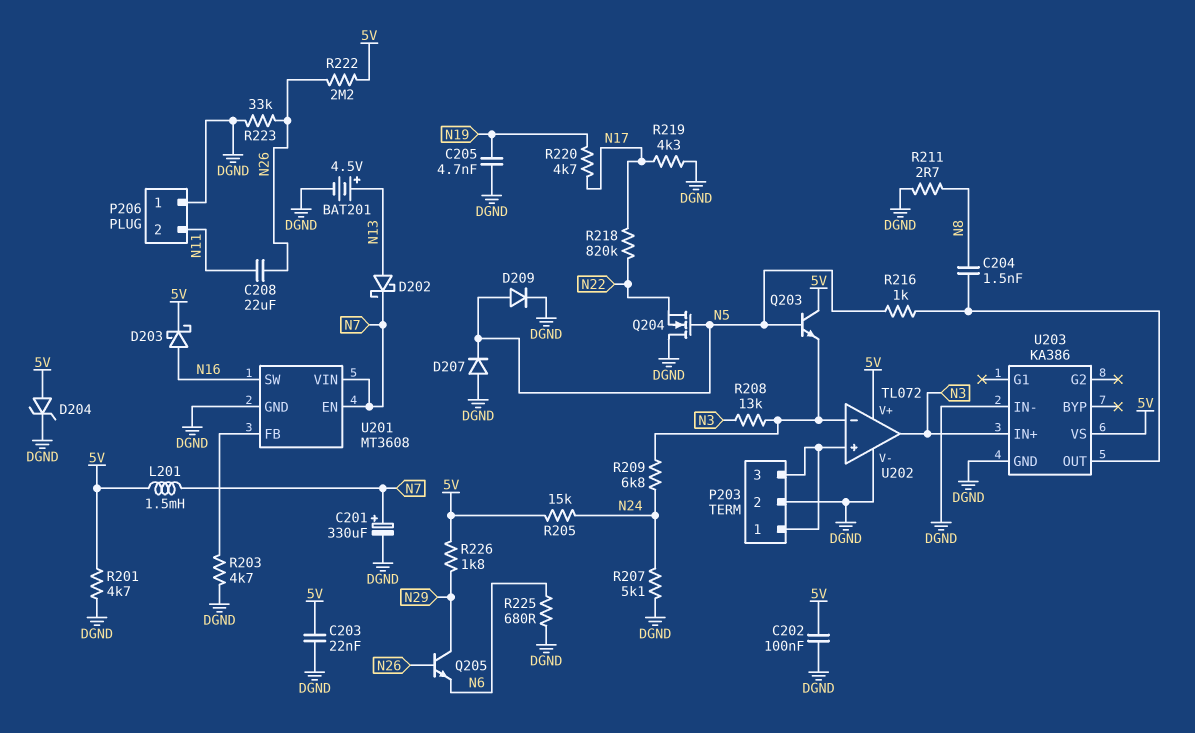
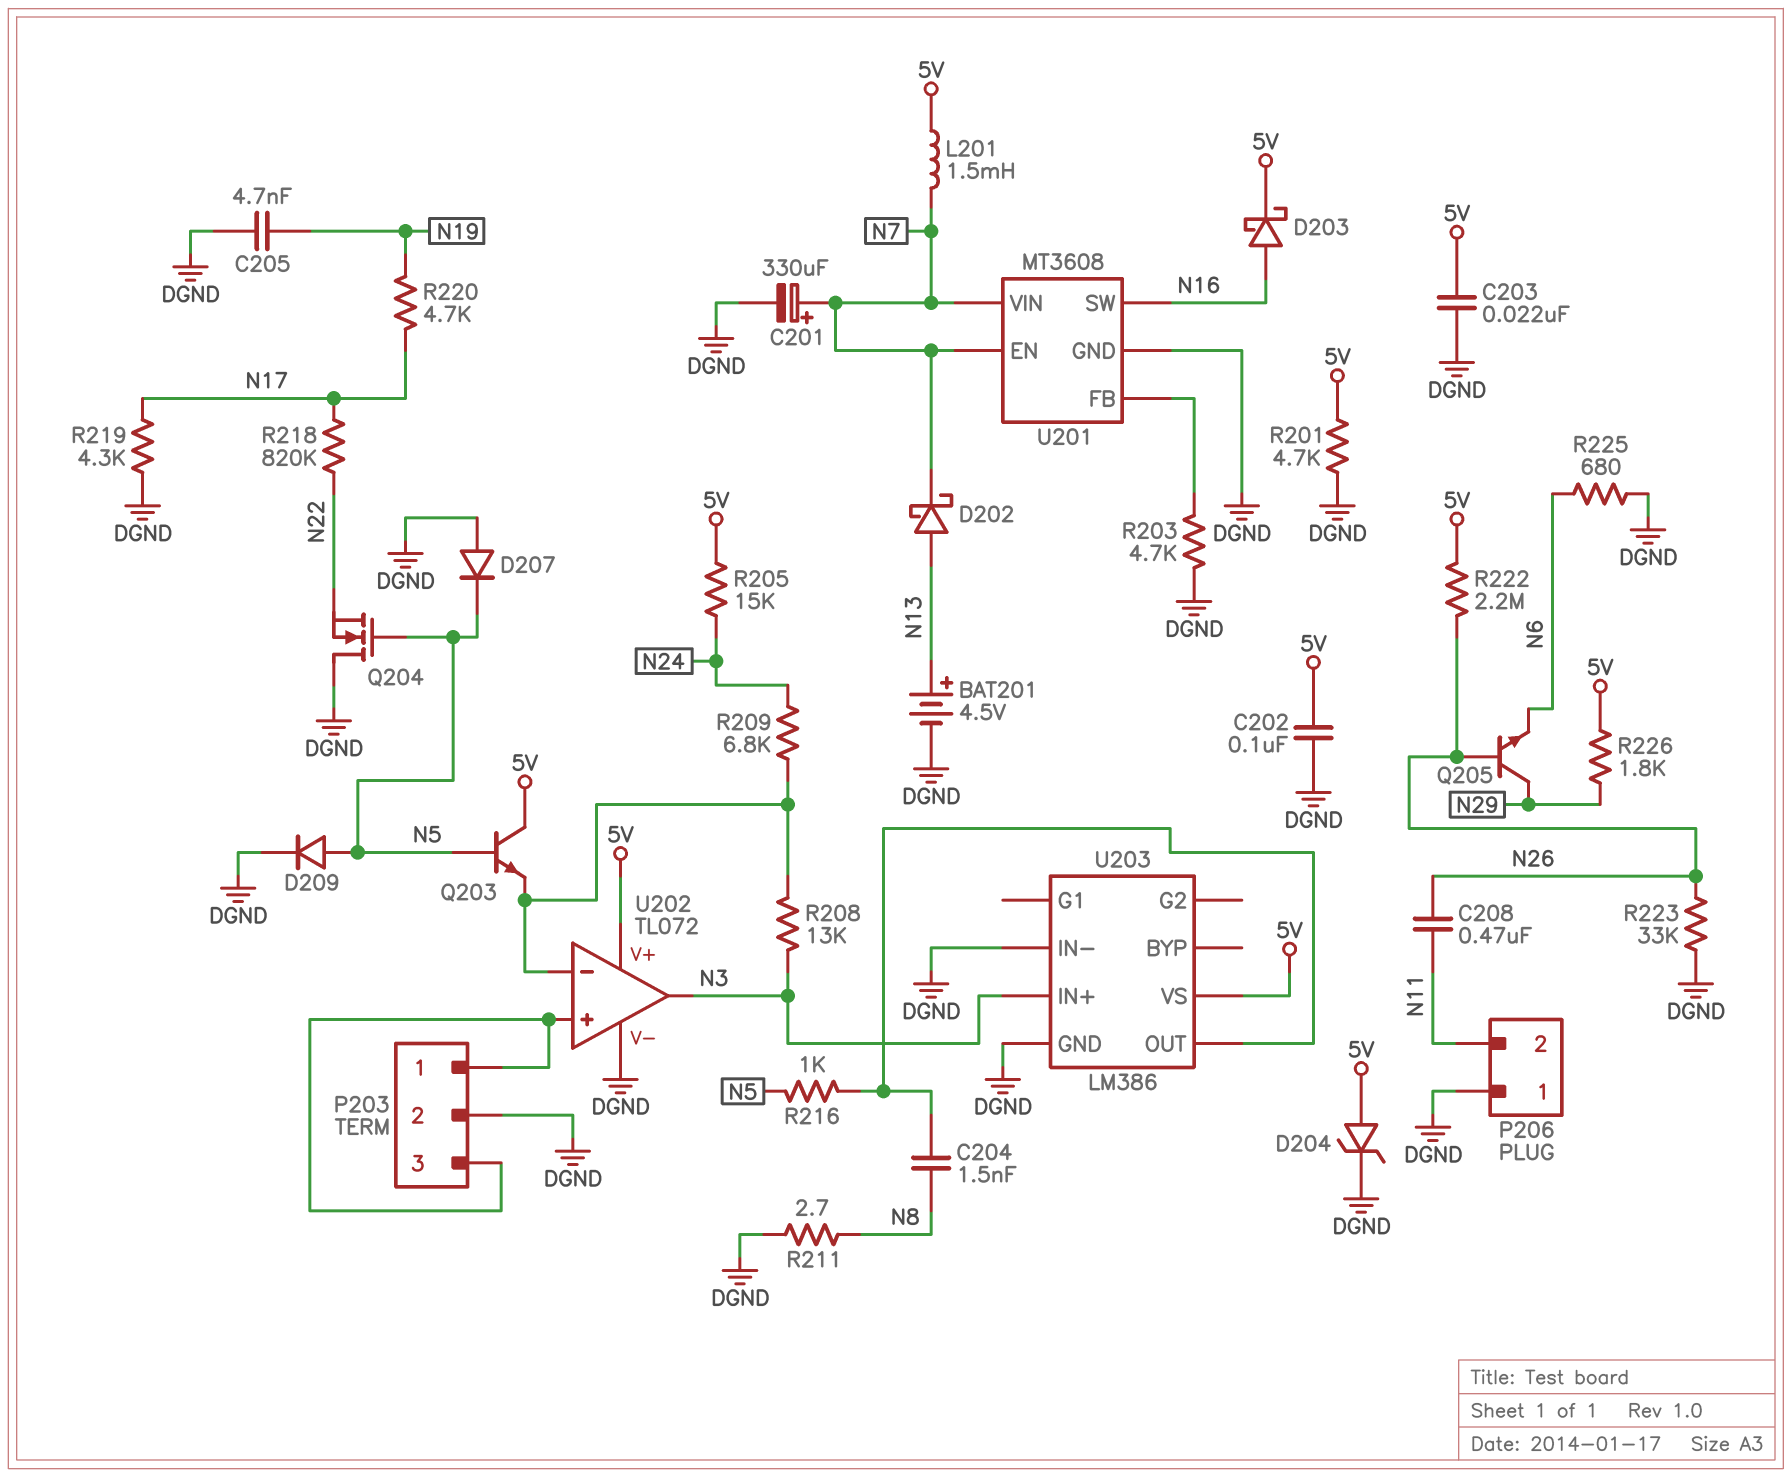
C208: 22uF (N11, N26) -> 470nF (N11, N26)
R207: 5.1k (DGND, N24) -> none
U203: KA386 -> LM386

